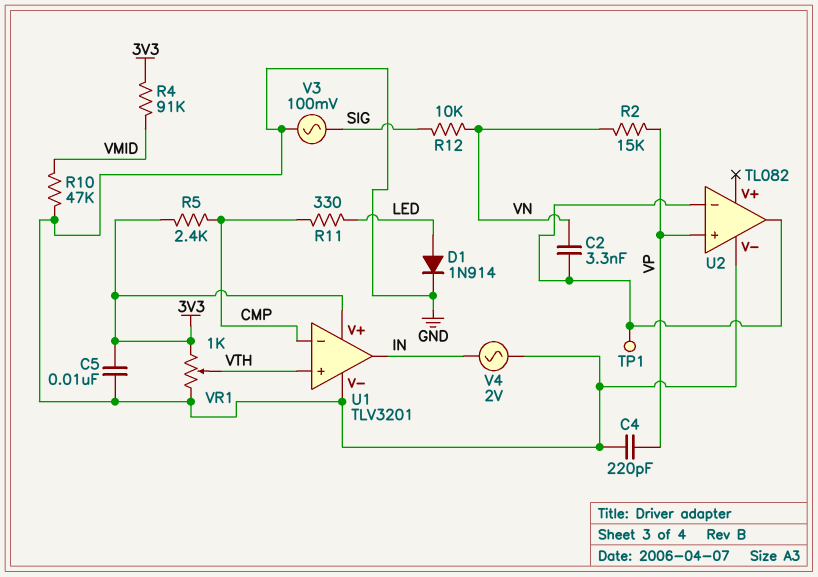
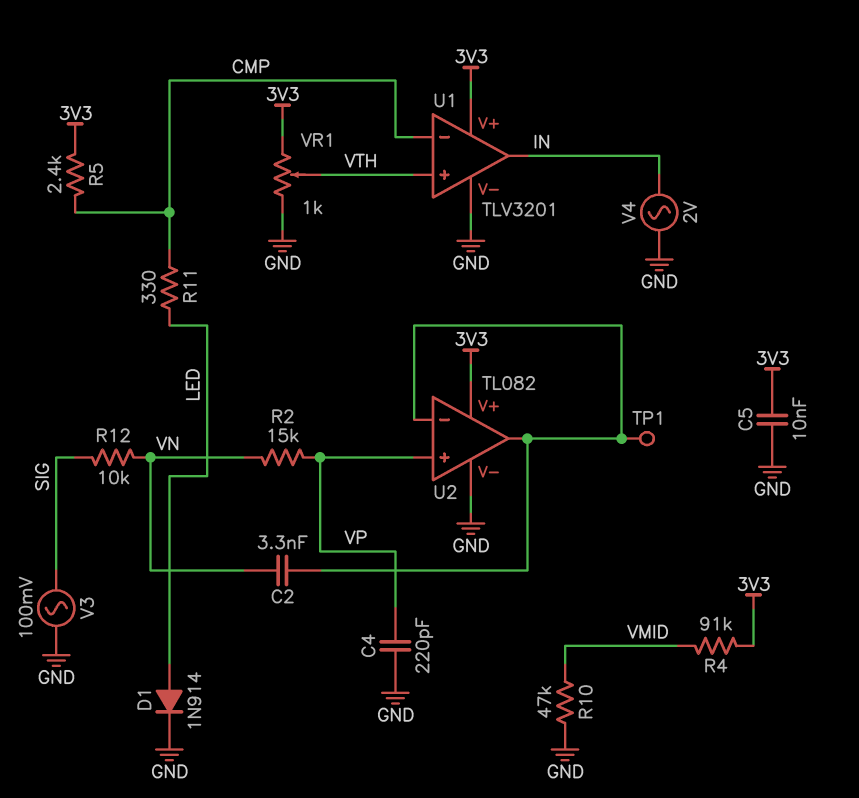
U2 pin V+: none -> 3V3

